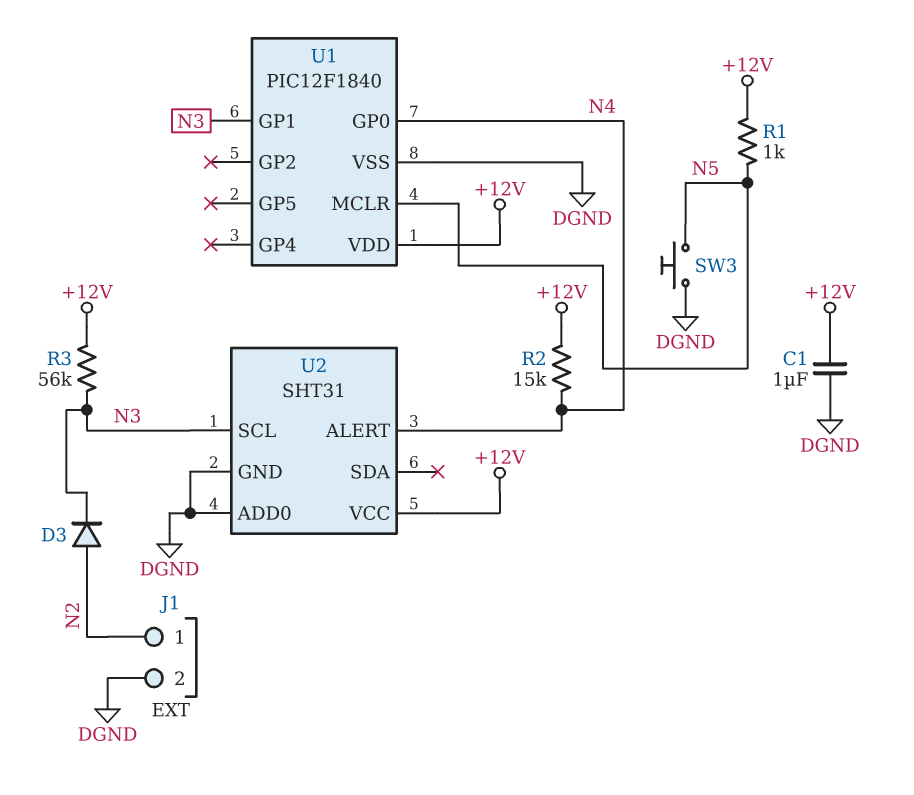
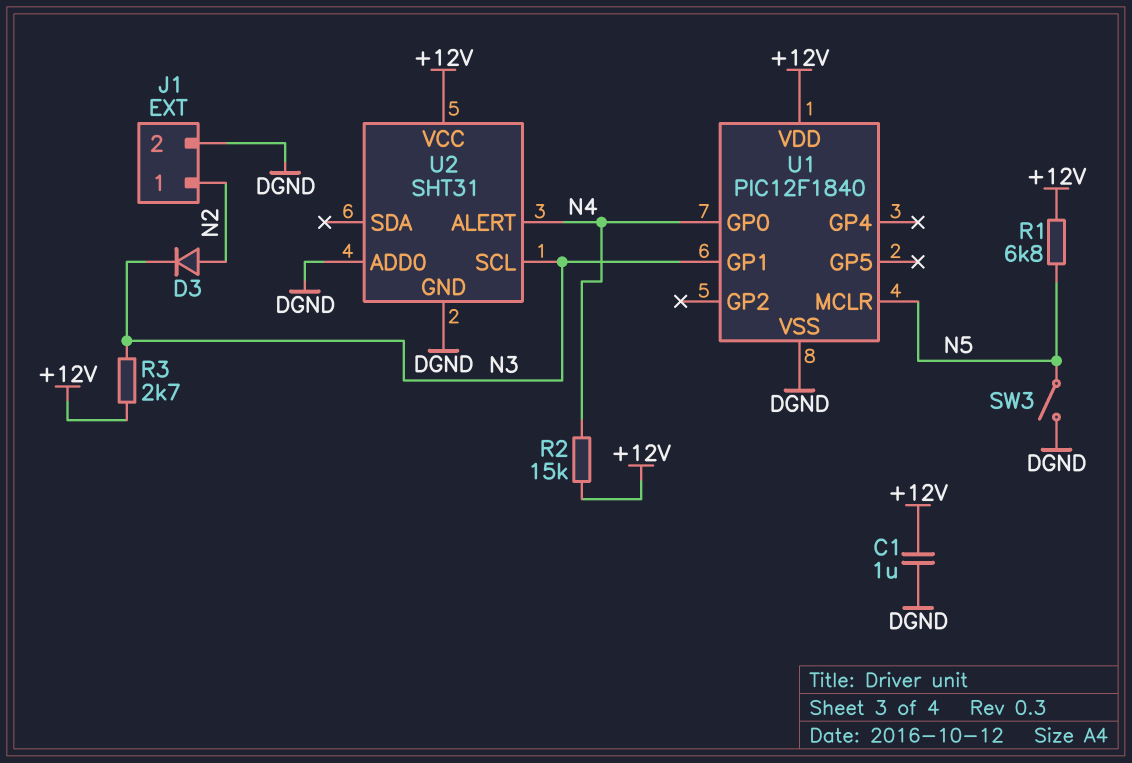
R1: 1k (+12V, N5) -> 6.8k (+12V, N5)
R3: 56k (+12V, N3) -> 2.7k (+12V, N3)
SW3: button (DGND, N5) -> switch (DGND, N5)

